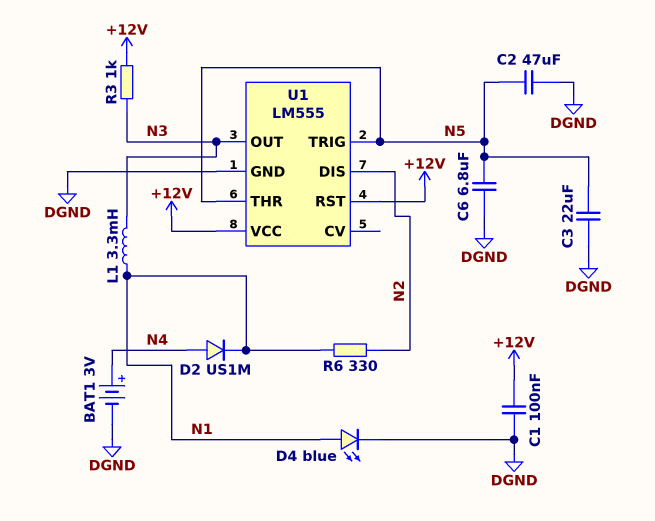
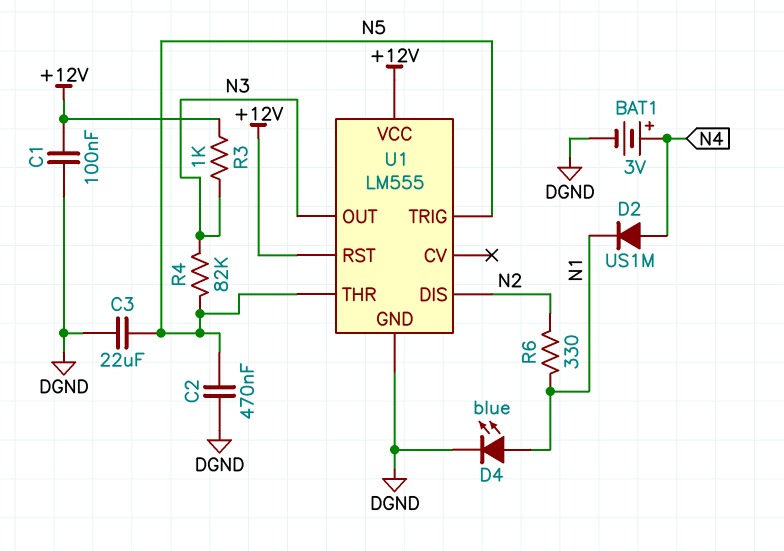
C2: 47uF (DGND, N5) -> 470nF (DGND, N5)
C6: 6.8uF (DGND, N5) -> none
L1: 3.3mH (N1, N3) -> none
R4: none -> 82k (N3, N5)

